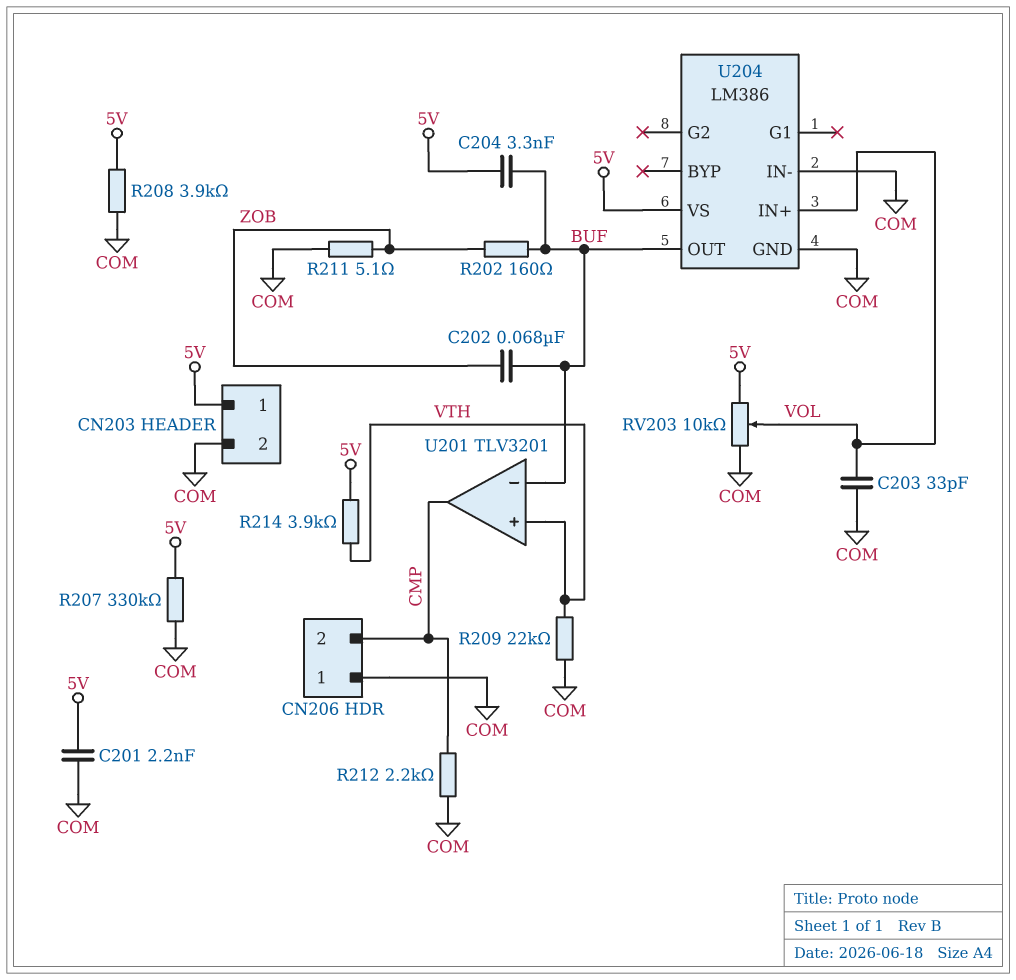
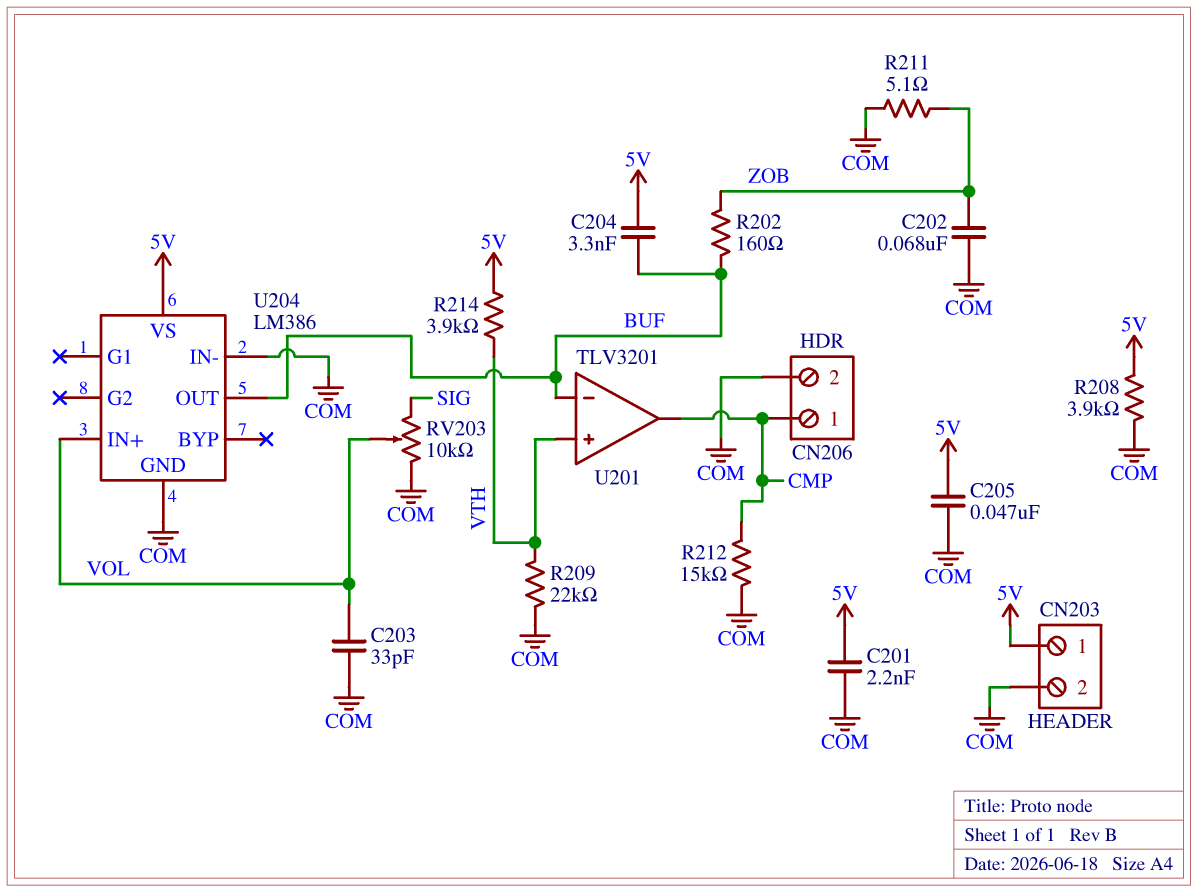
C202: 68nF (BUF, ZOB) -> 68nF (COM, ZOB)
C205: none -> 47nF (5V, COM)
CN206 pin 1: COM -> CMP
CN206 pin 2: CMP -> COM
R207: 330k (5V, COM) -> none
R212: 2.2k (CMP, COM) -> 15k (CMP, COM)
RV203: 10k (5V, COM, wiper VOL) -> 10k (COM, SIG, wiper VOL)

